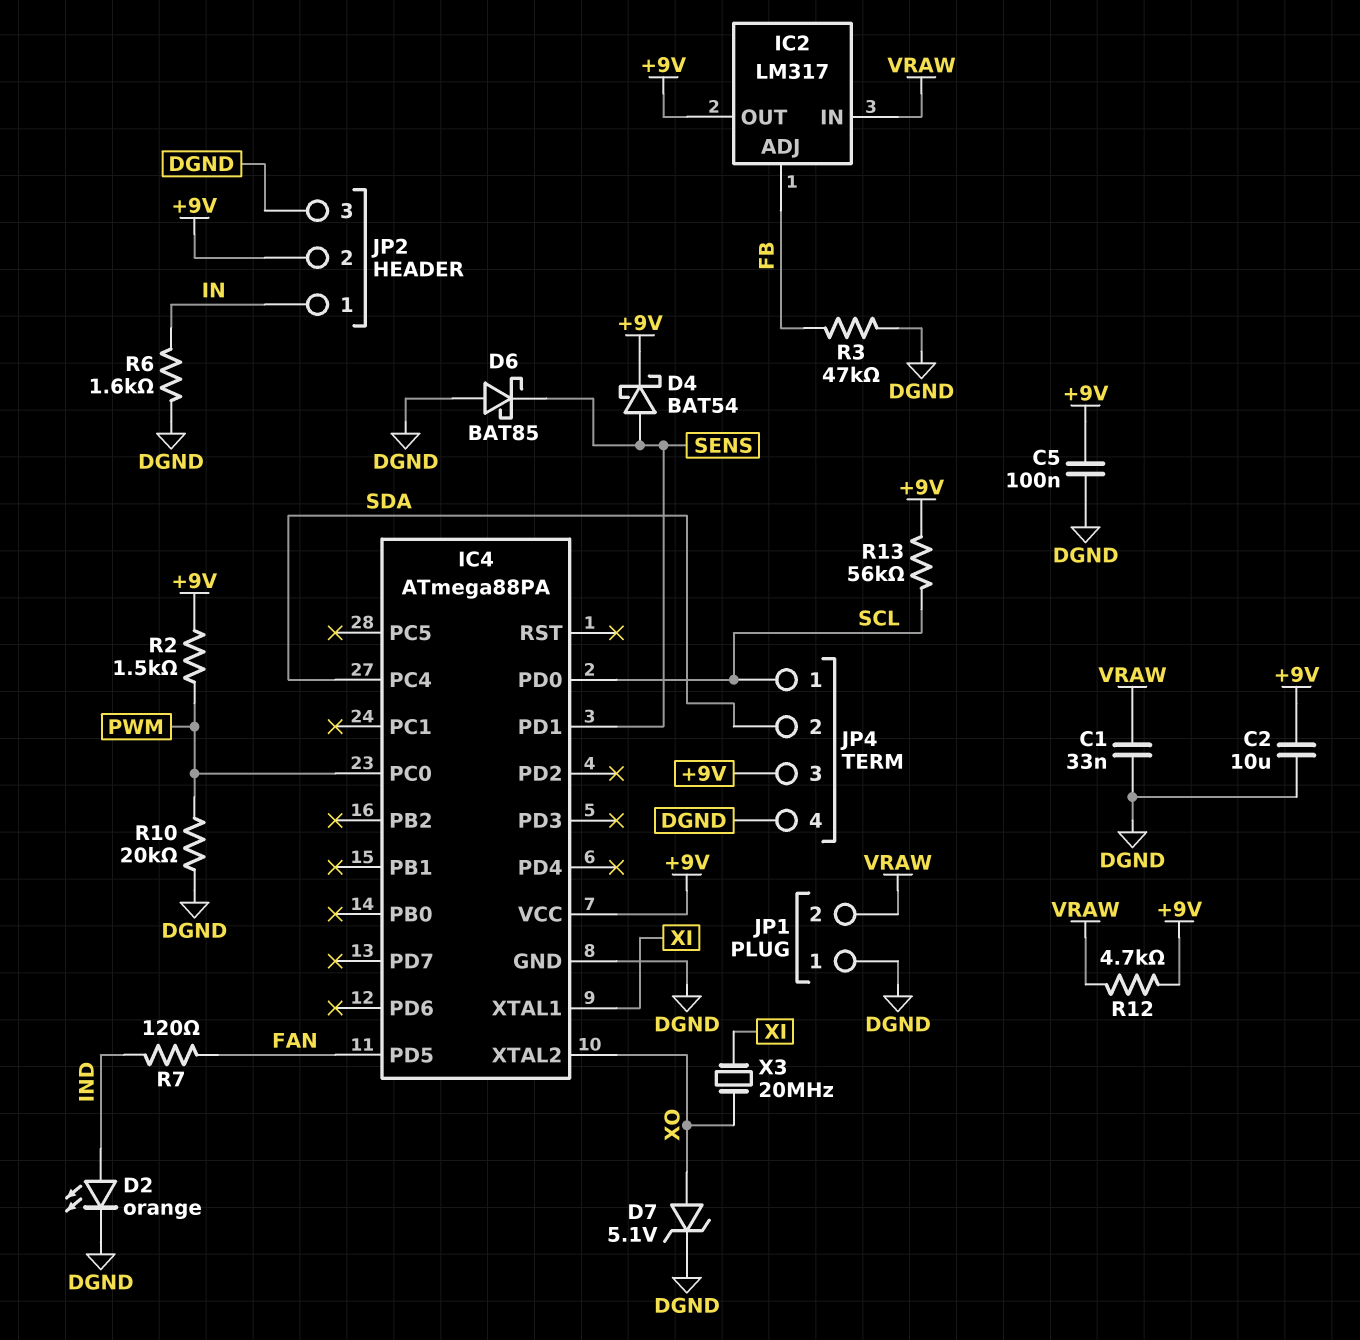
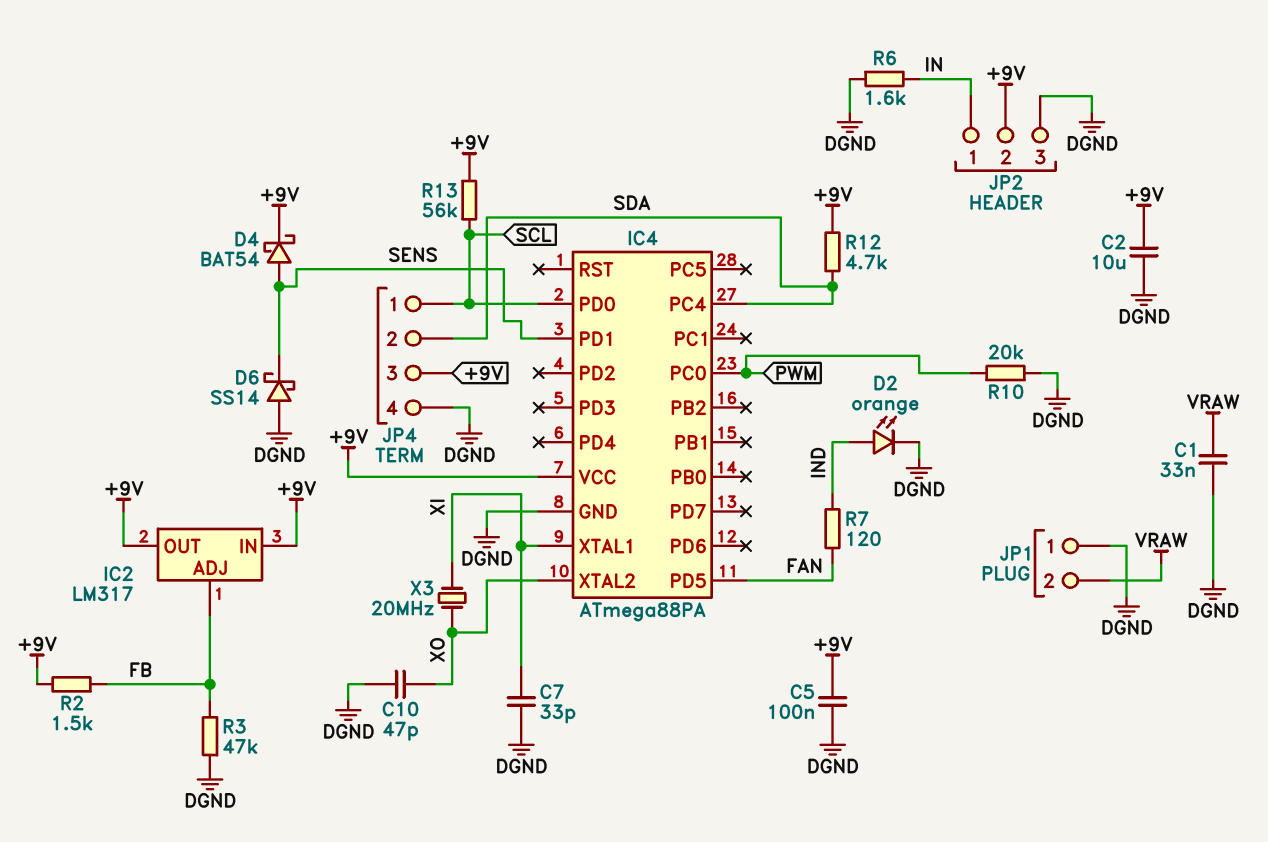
C7: none -> 33pF (DGND, XI)
C10: none -> 47pF (DGND, XO)
D6: schottky BAT85 (A DGND, K SENS) -> schottky SS14 (A DGND, K SENS)
D7: zener 5.1V (A XO, K DGND) -> none
IC2 pin IN: VRAW -> +9V
R2: 1.5k (+9V, PWM) -> 1.5k (+9V, FB)
R12: 4.7k (+9V, VRAW) -> 4.7k (+9V, SDA)

